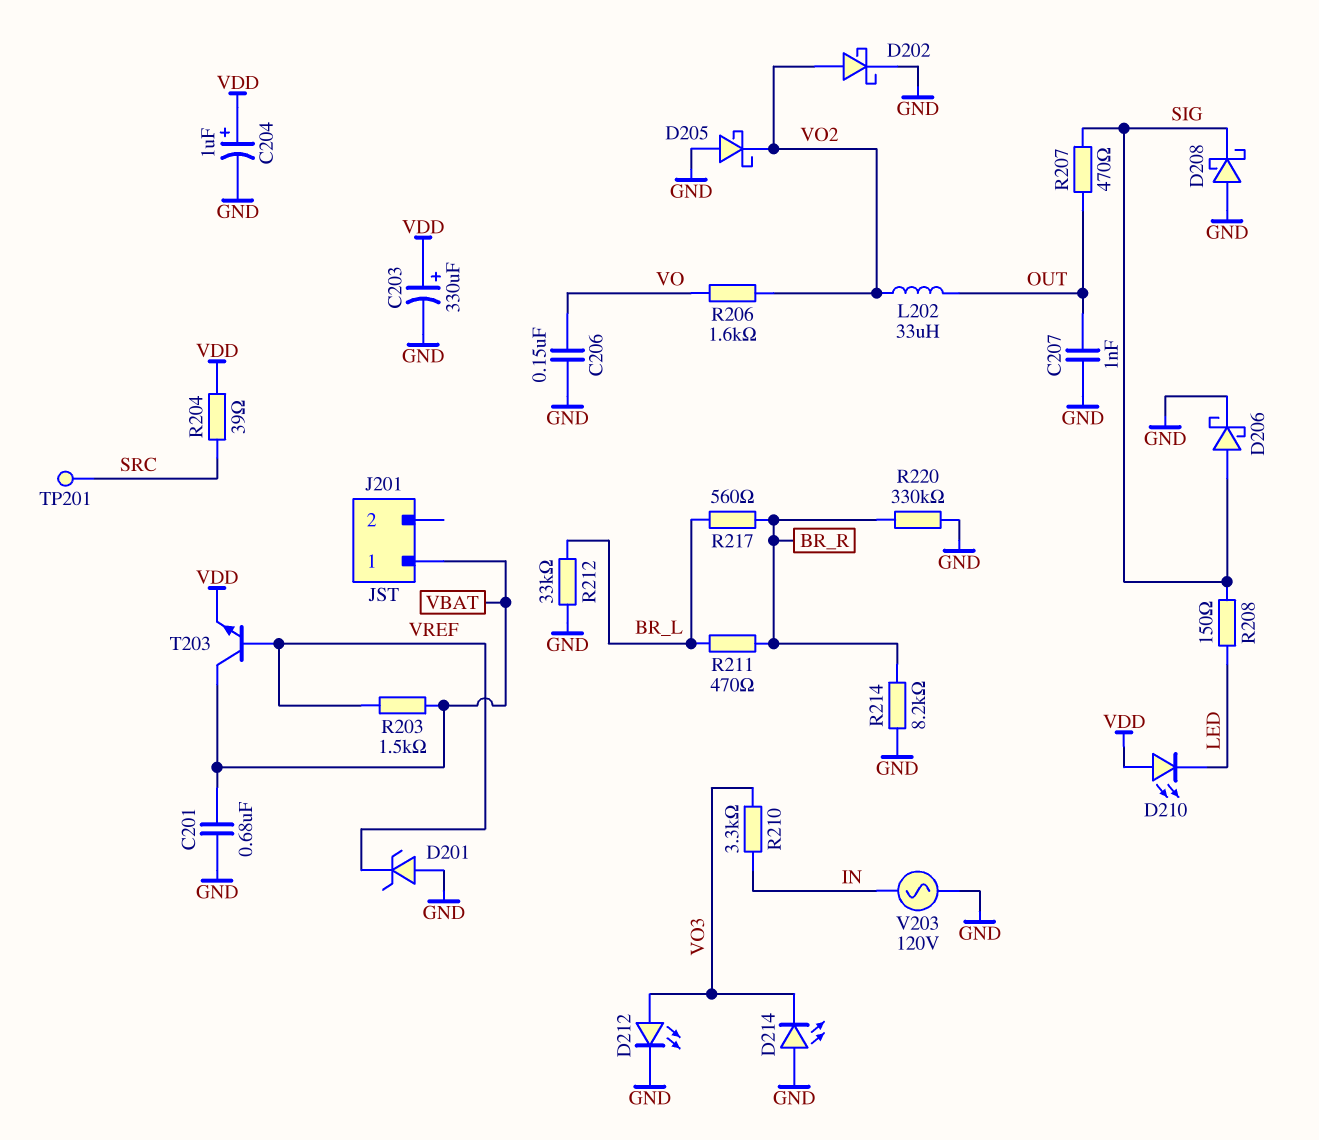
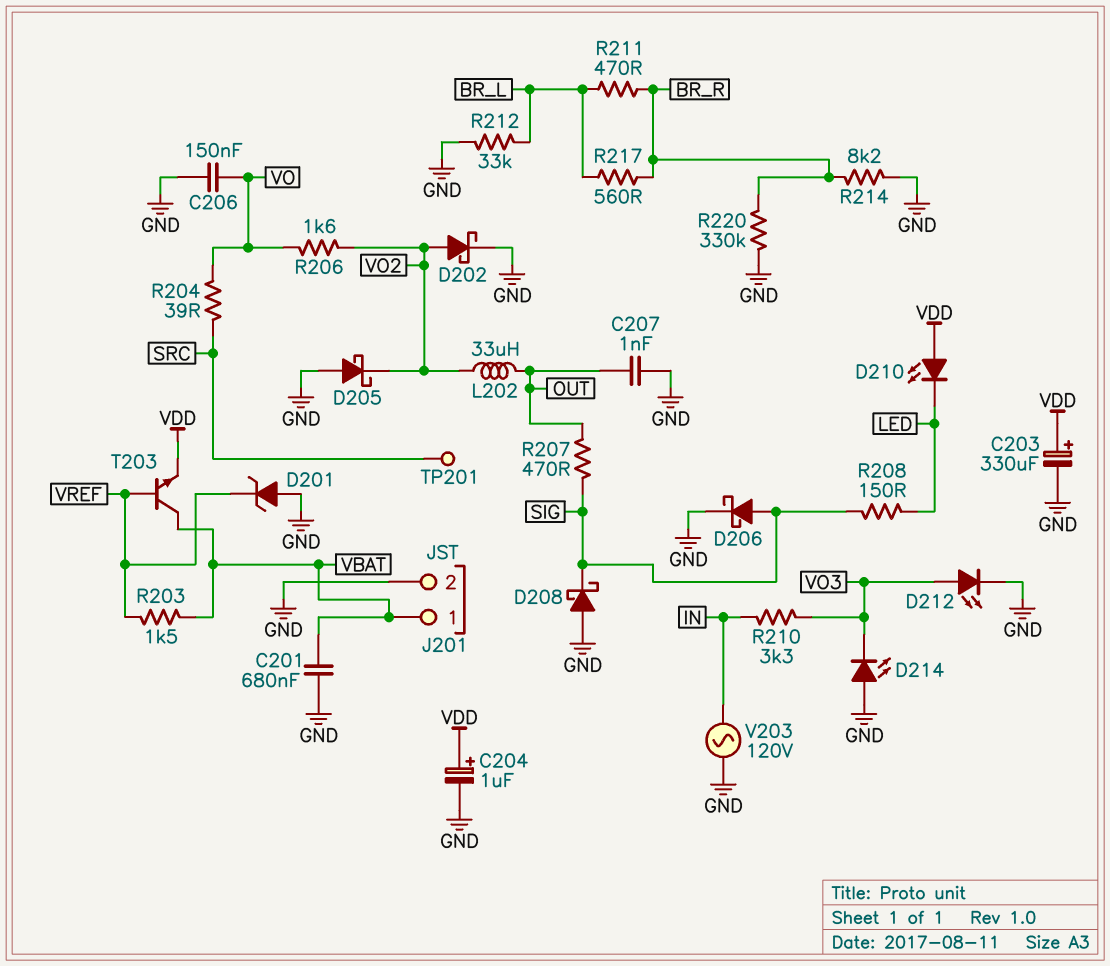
J201 pin 2: none -> GND
R204: 39 (SRC, VDD) -> 39 (SRC, VO)

